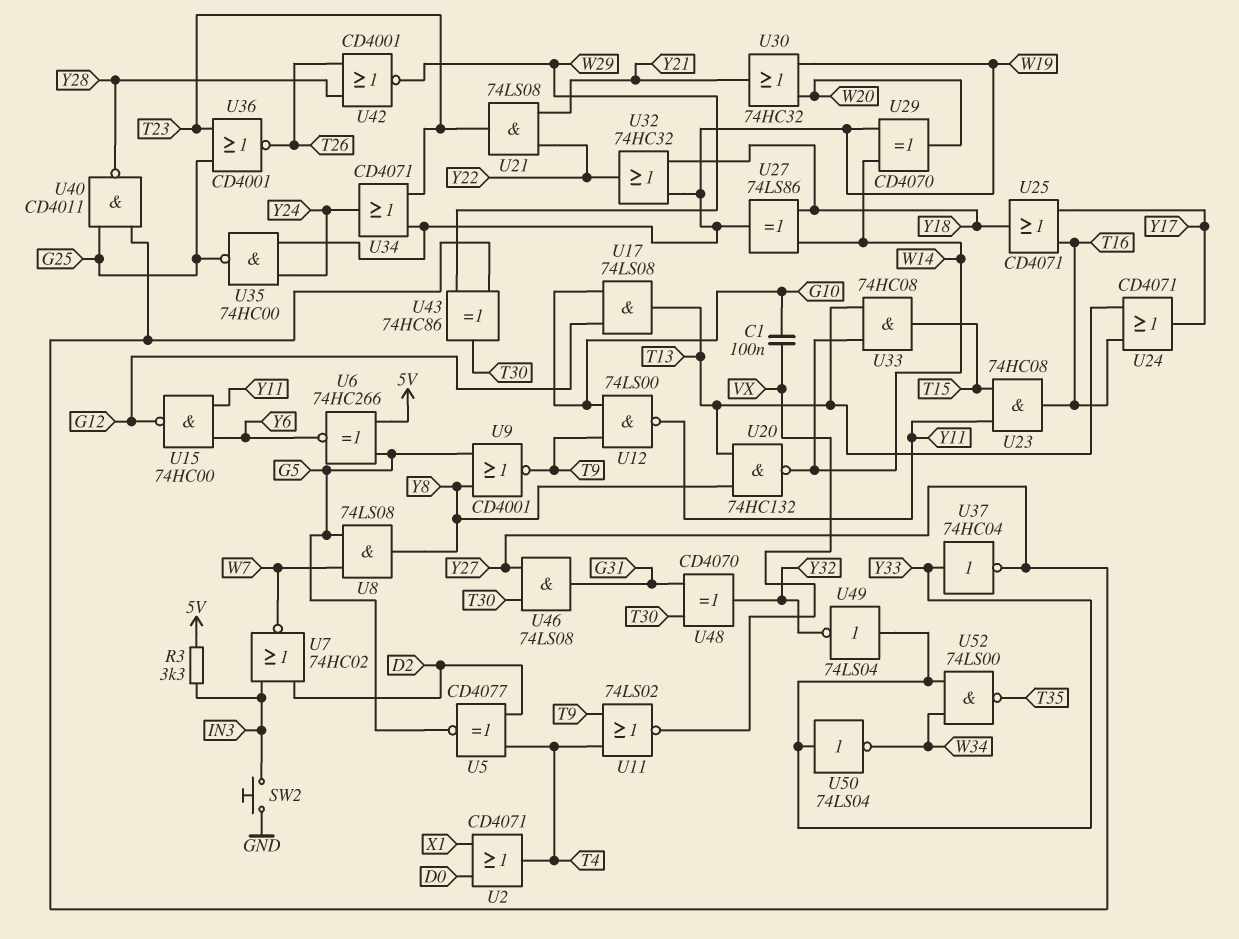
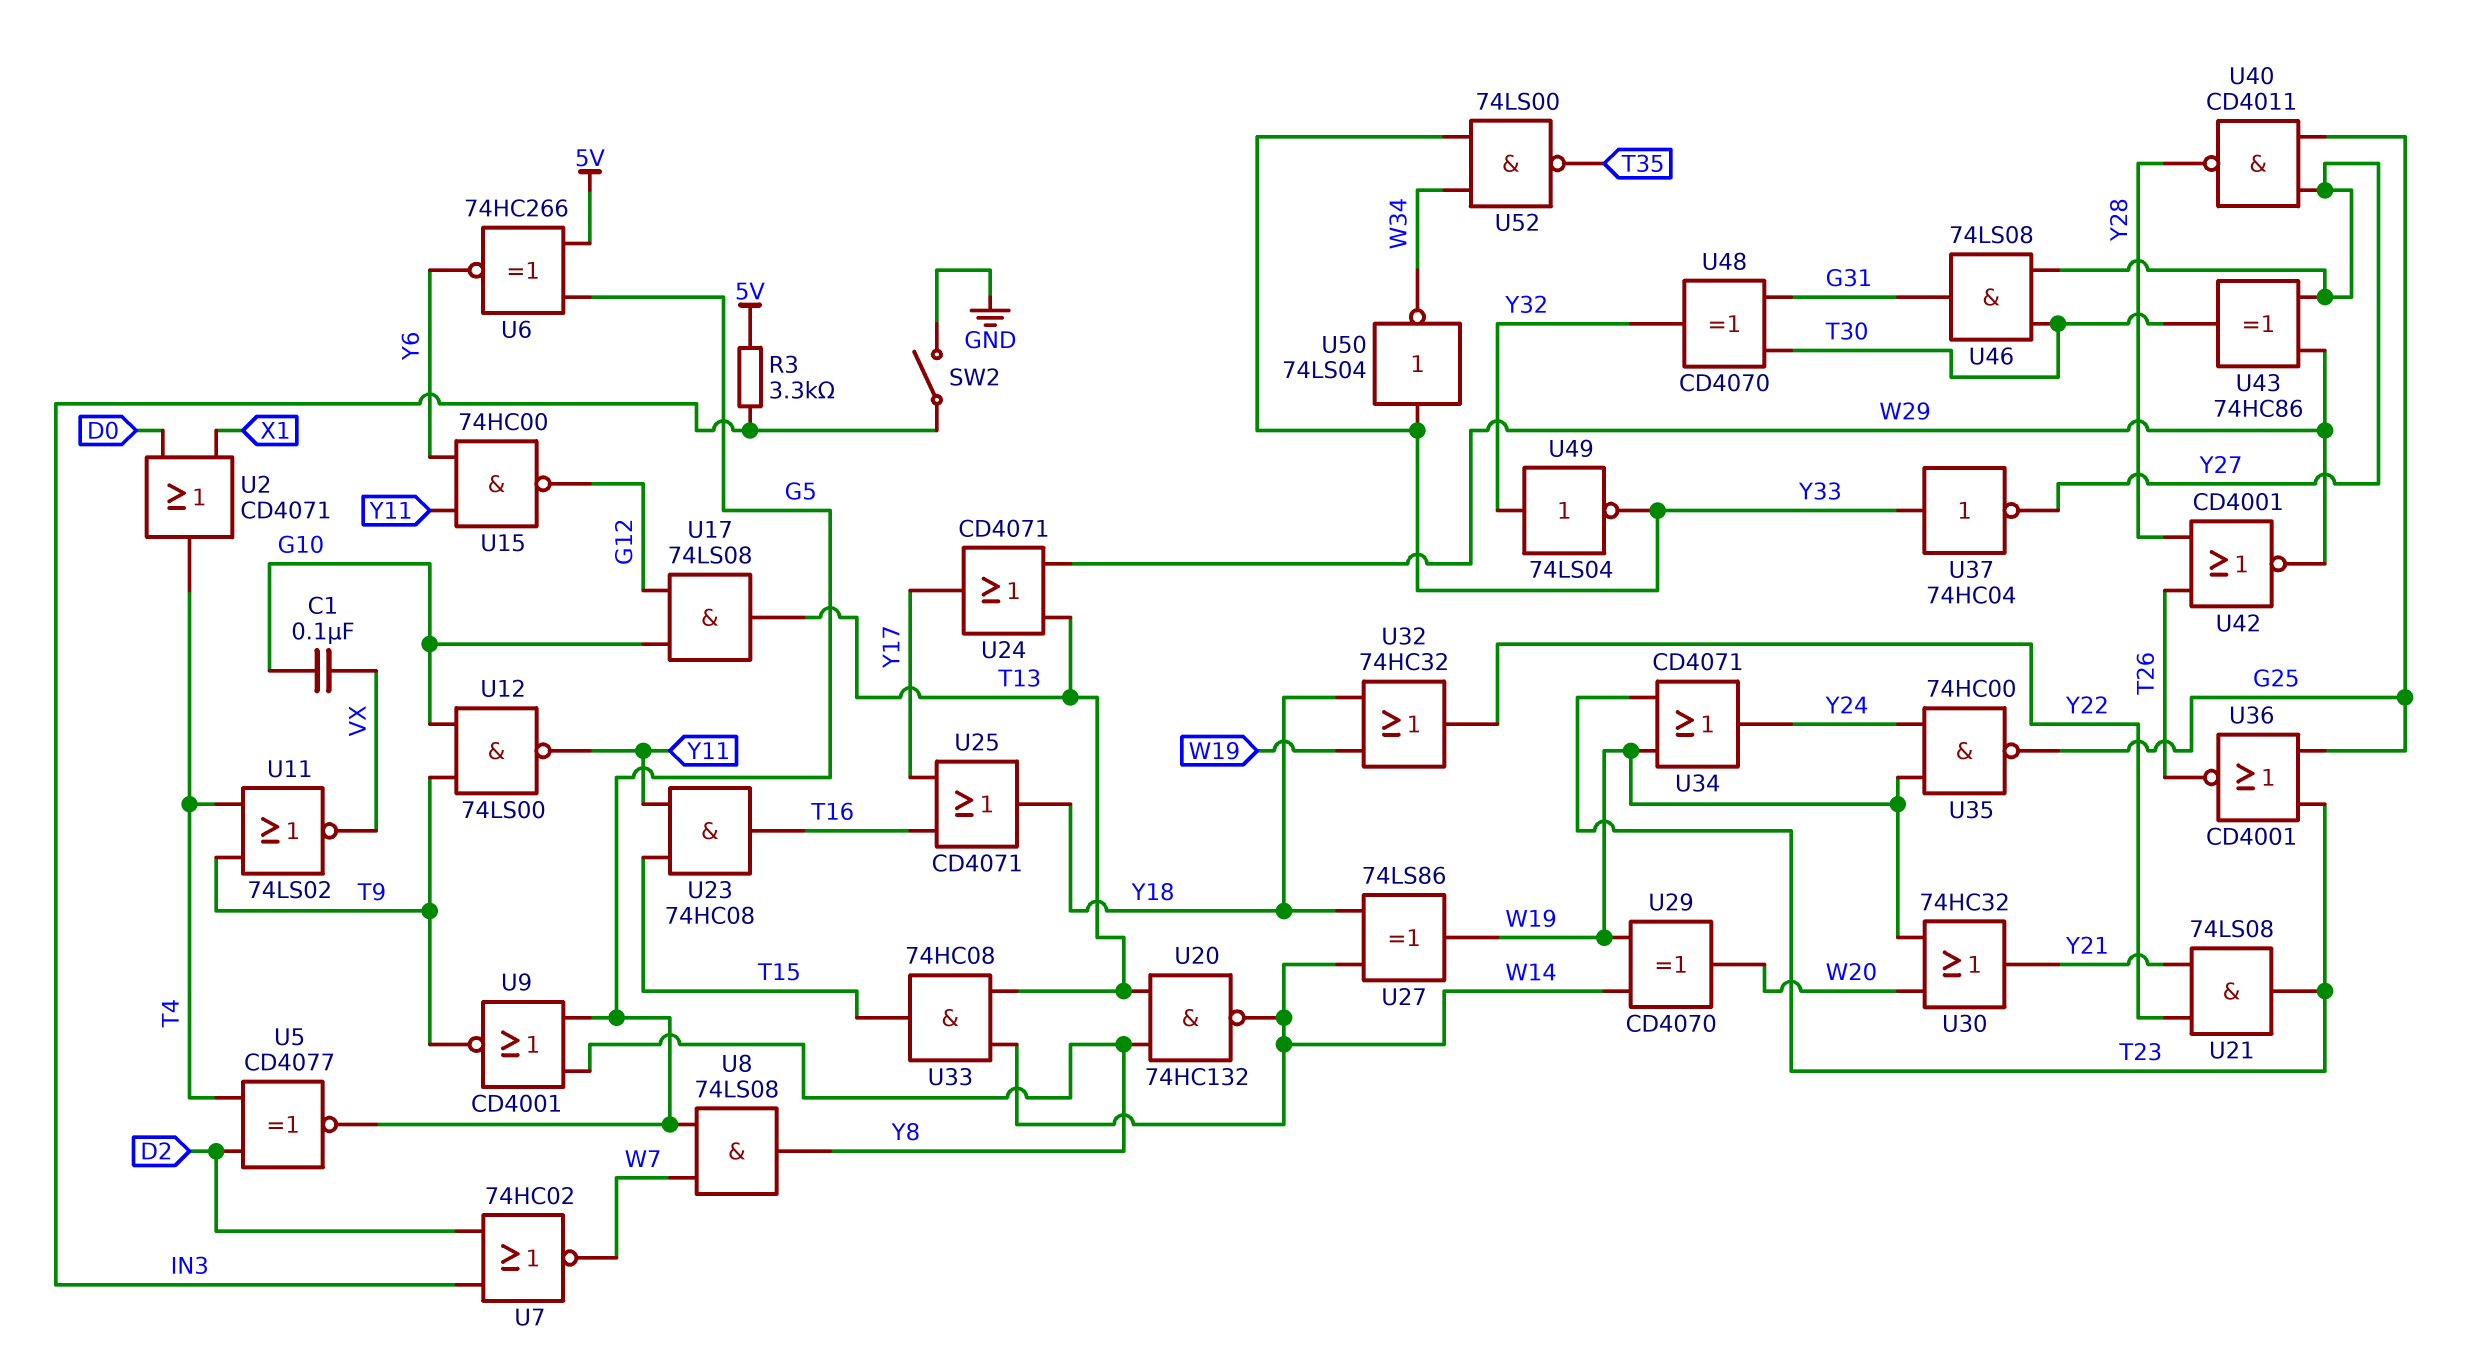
SW2: button (GND, IN3) -> switch (GND, IN3)
U24: OR CD4071 (in T13, in T16, out Y17) -> OR CD4071 (in T13, in W29, out Y17)
U49: NOT 74LS04 (in Y33, out Y32) -> NOT 74LS04 (in Y32, out Y33)

